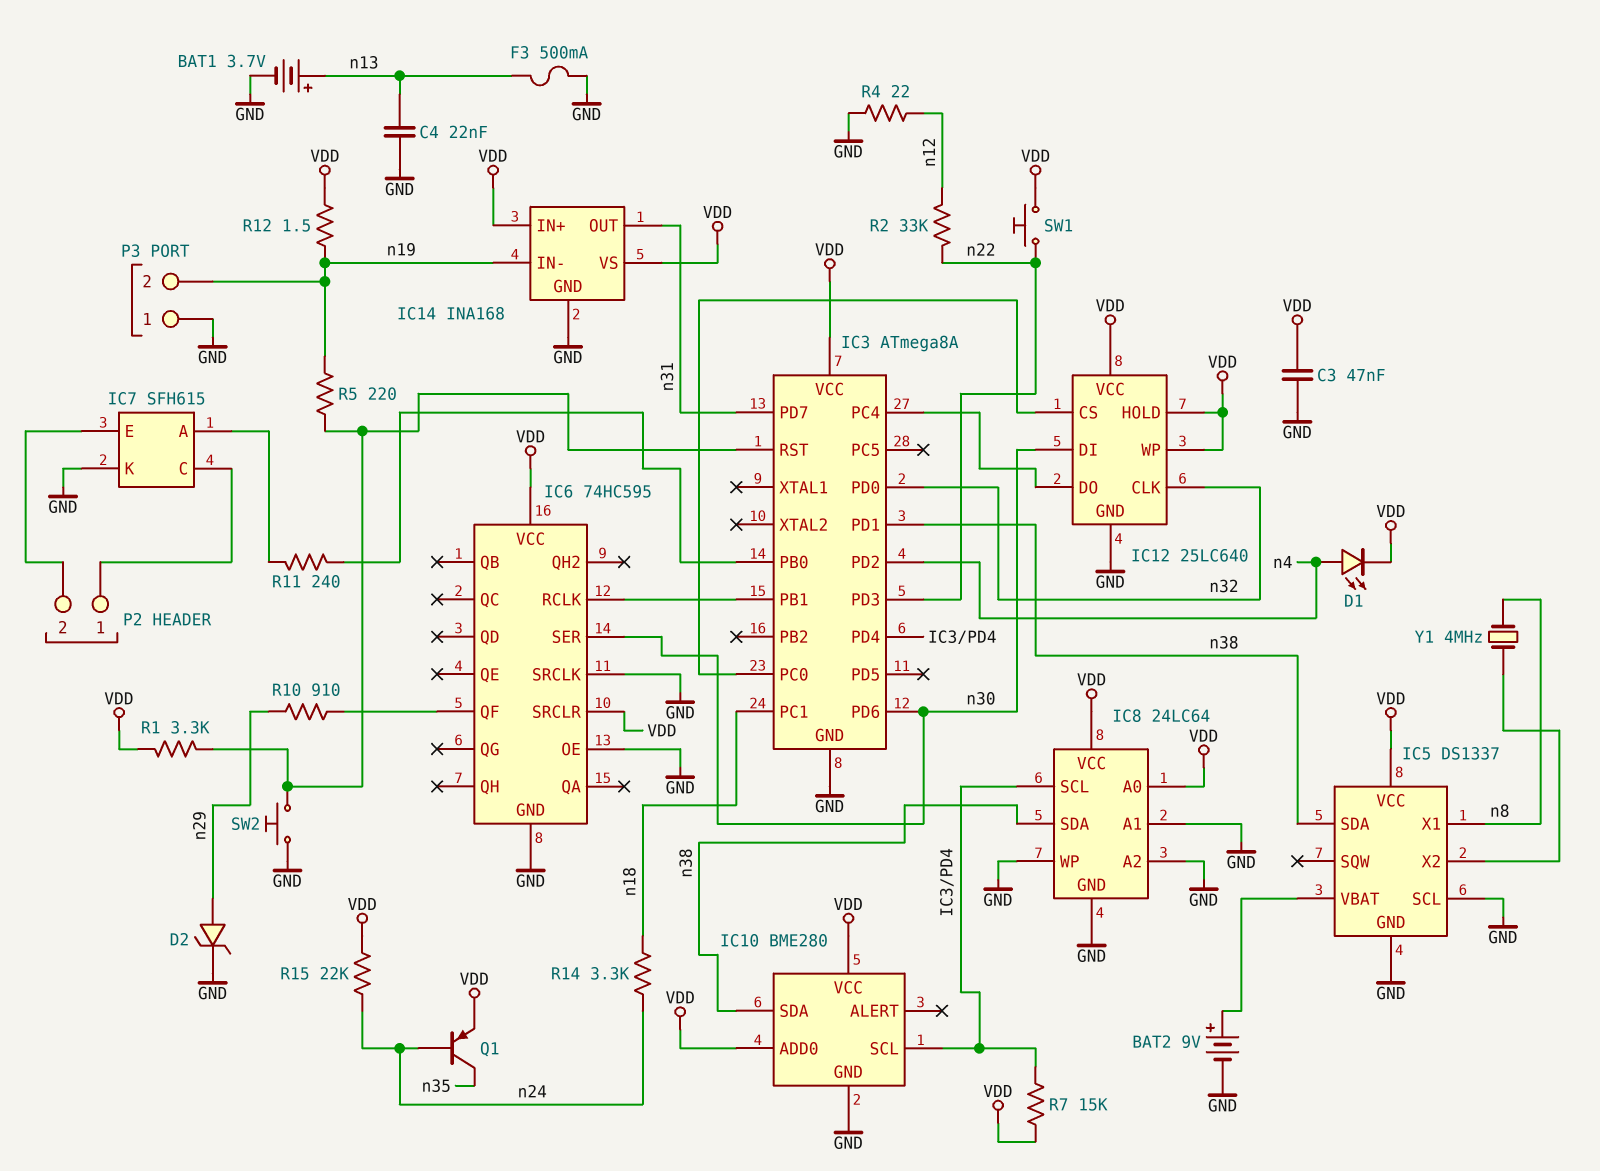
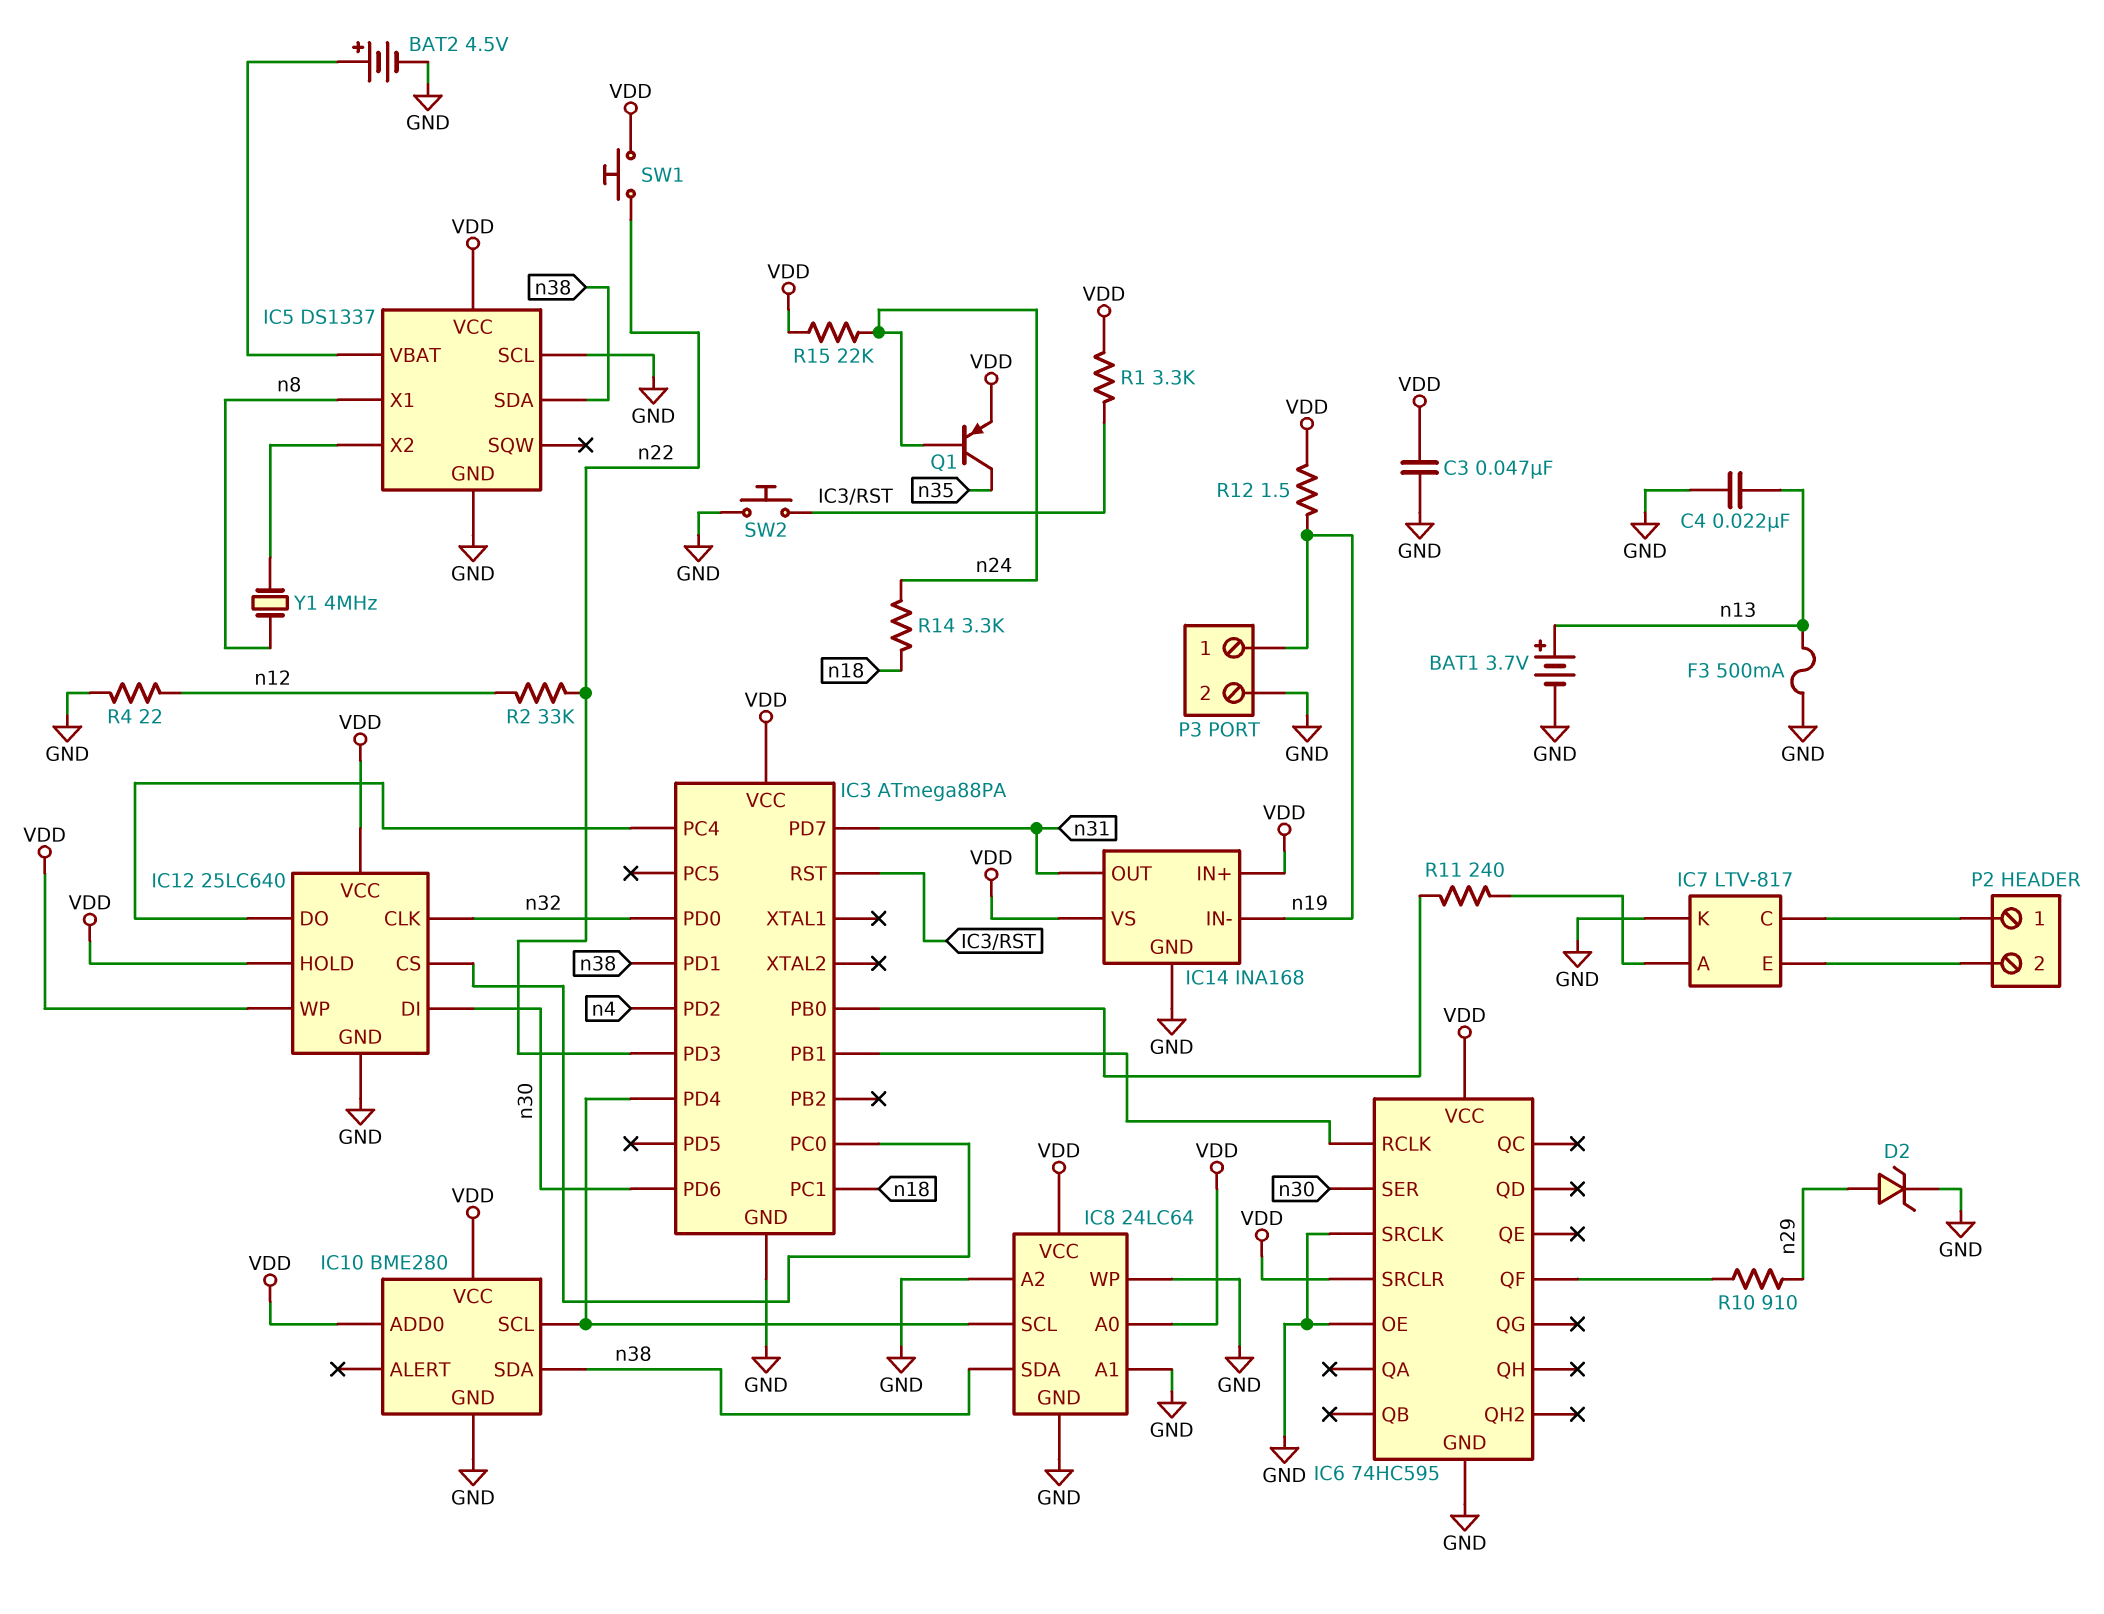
BAT2: 9V (plus IC5/VBAT, minus GND) -> 4.5V (plus IC5/VBAT, minus GND)
D1: LED (A n4, K VDD) -> none
IC3: ATmega8A -> ATmega88PA
IC7: SFH615 -> LTV-817
P3 pin 1: GND -> n19
P3 pin 2: n19 -> GND
R5: 220 (IC3/RST, n19) -> none
R7: 15k (IC3/PD4, VDD) -> none

